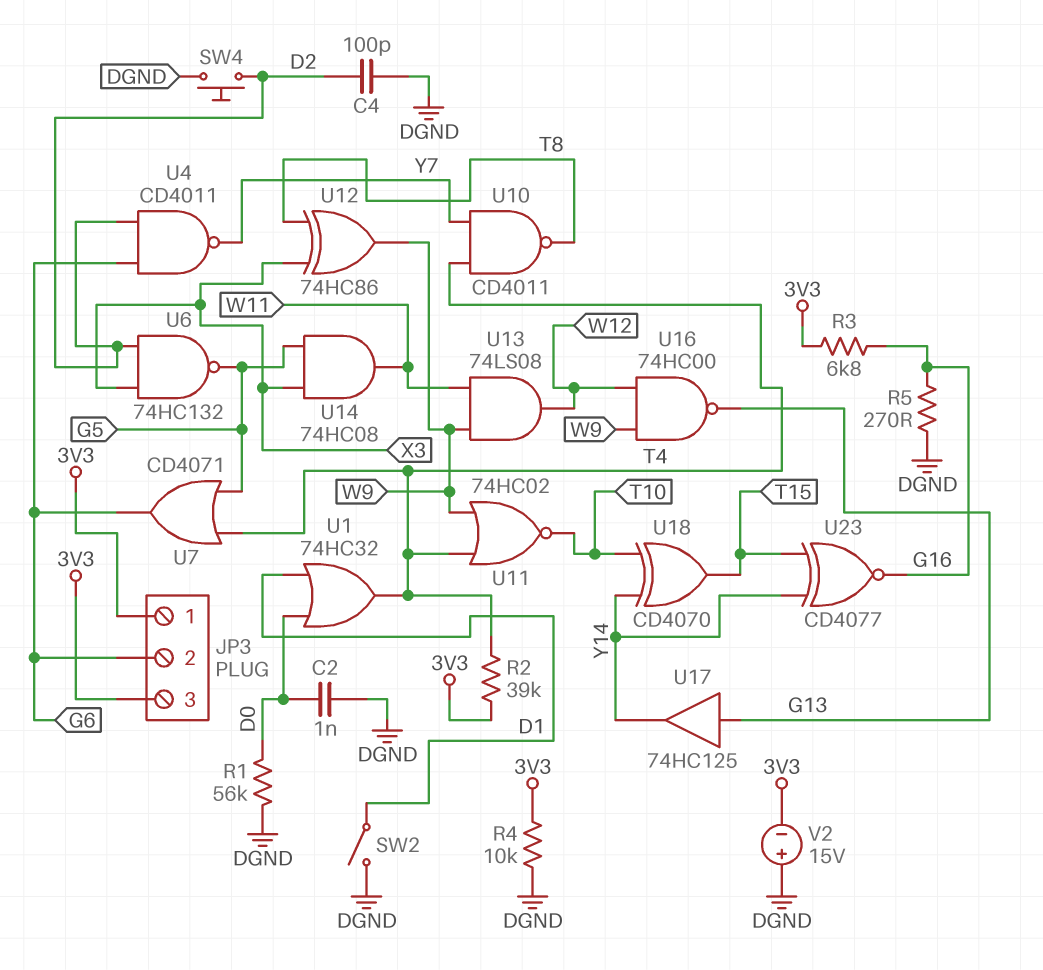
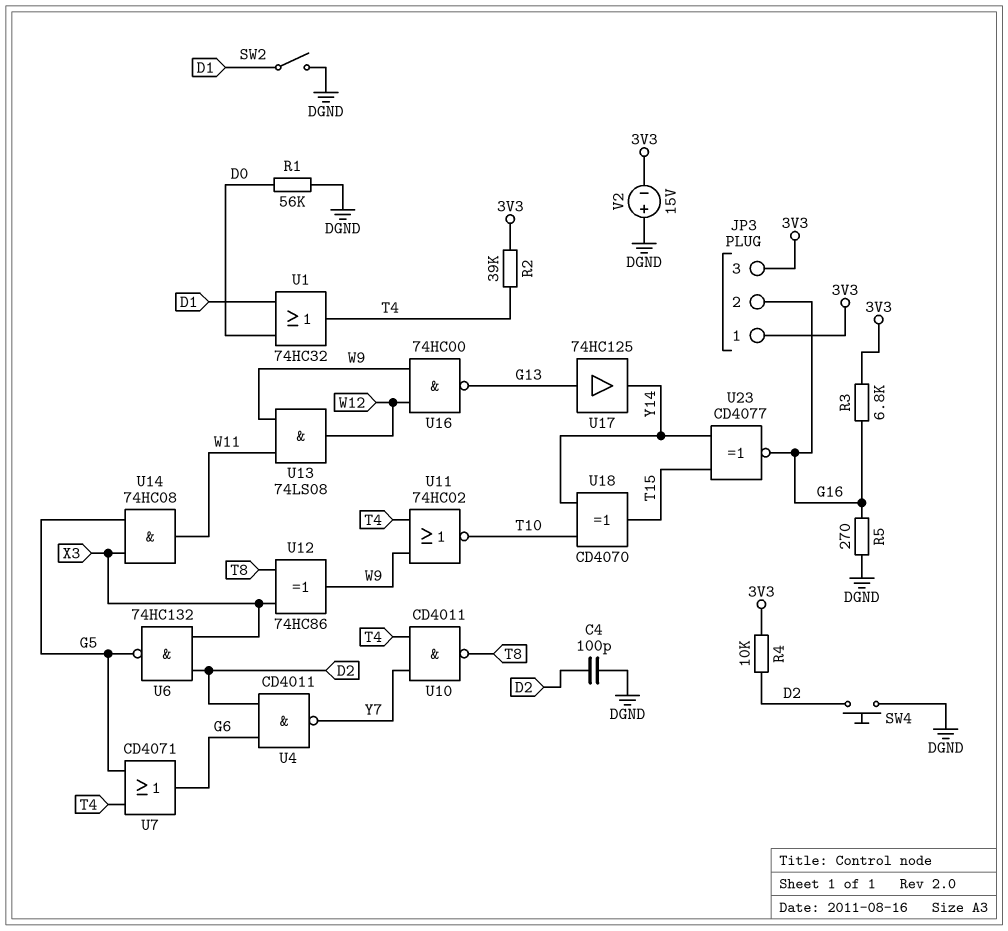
C2: 1nF (D0, DGND) -> none
JP3 pin 2: G6 -> G16
R4: 10k (3V3, DGND) -> 10k (3V3, D2)

